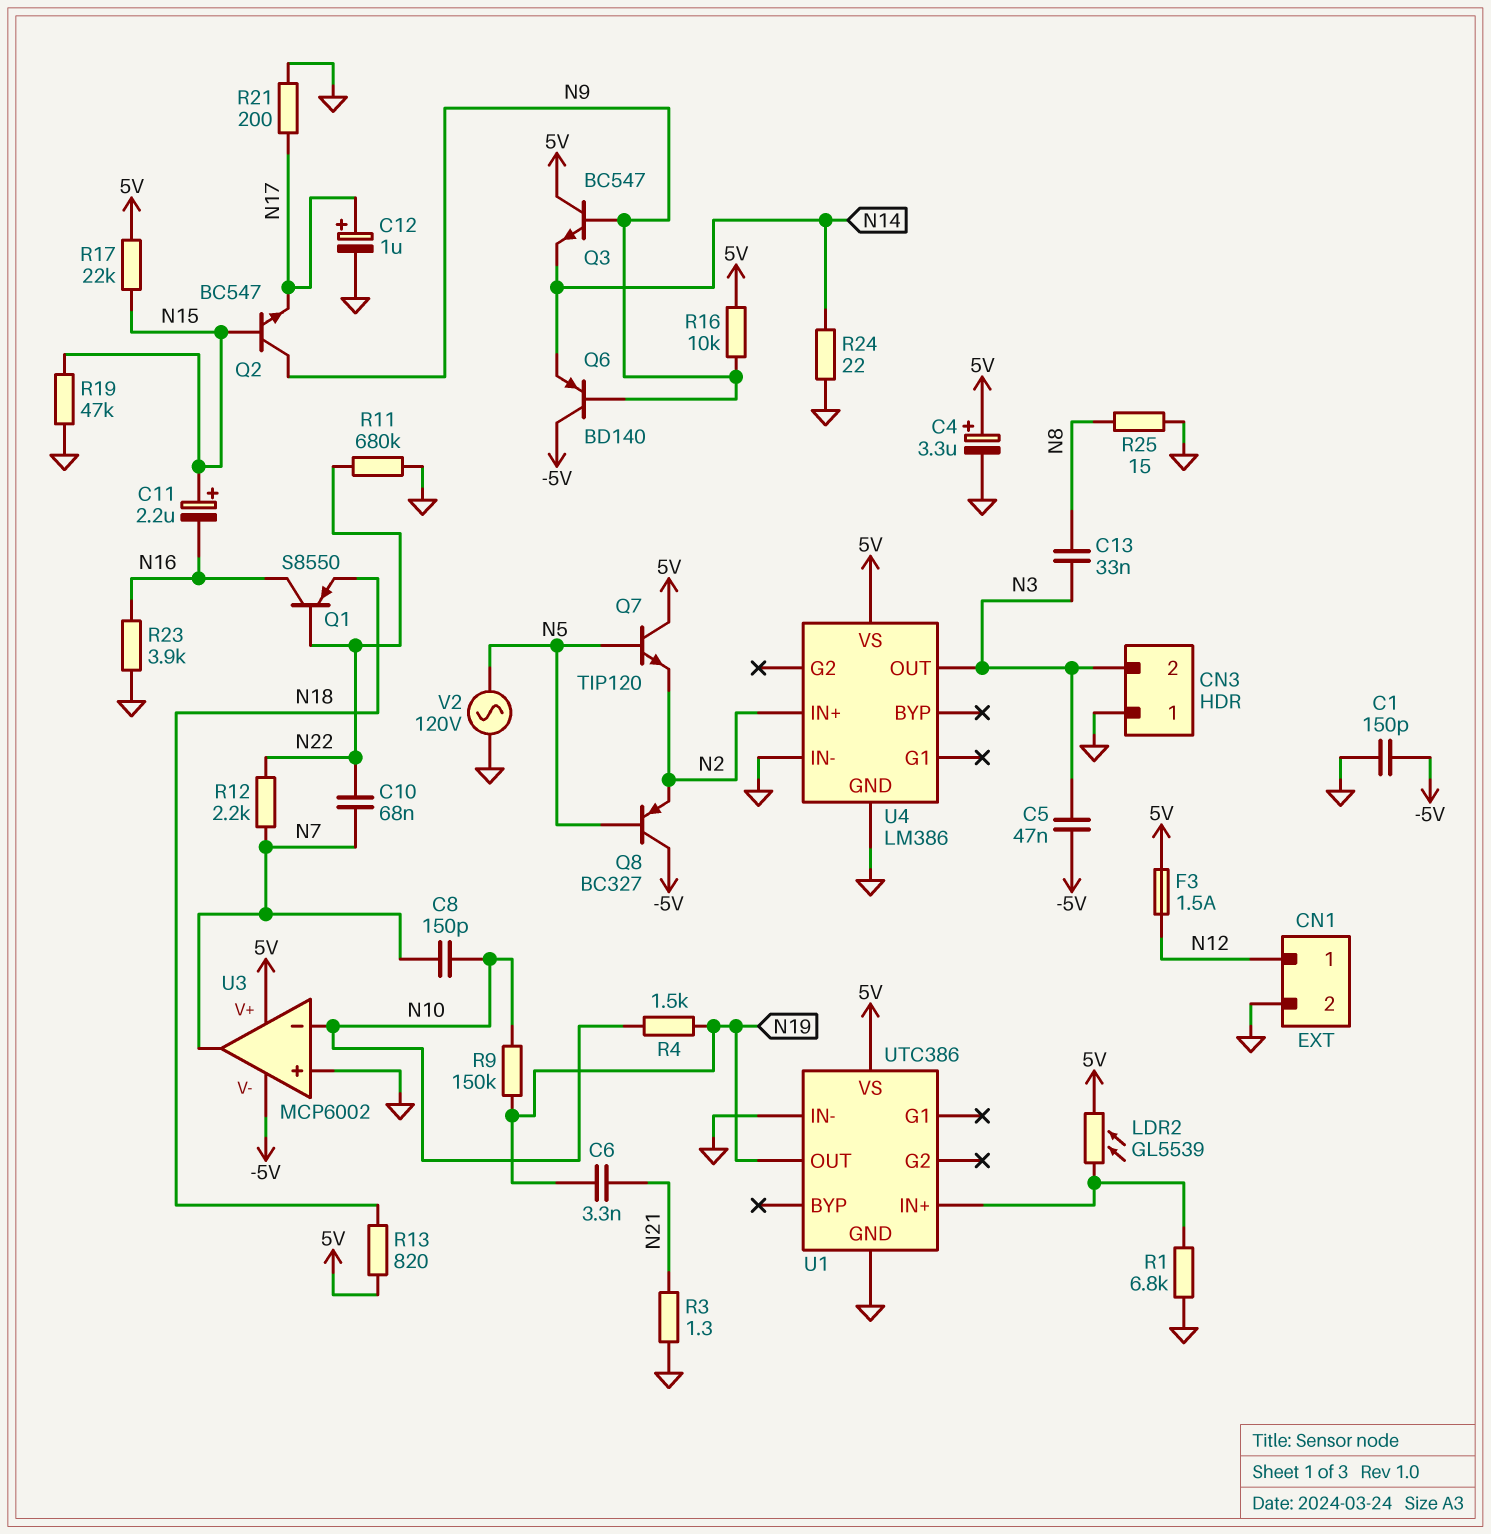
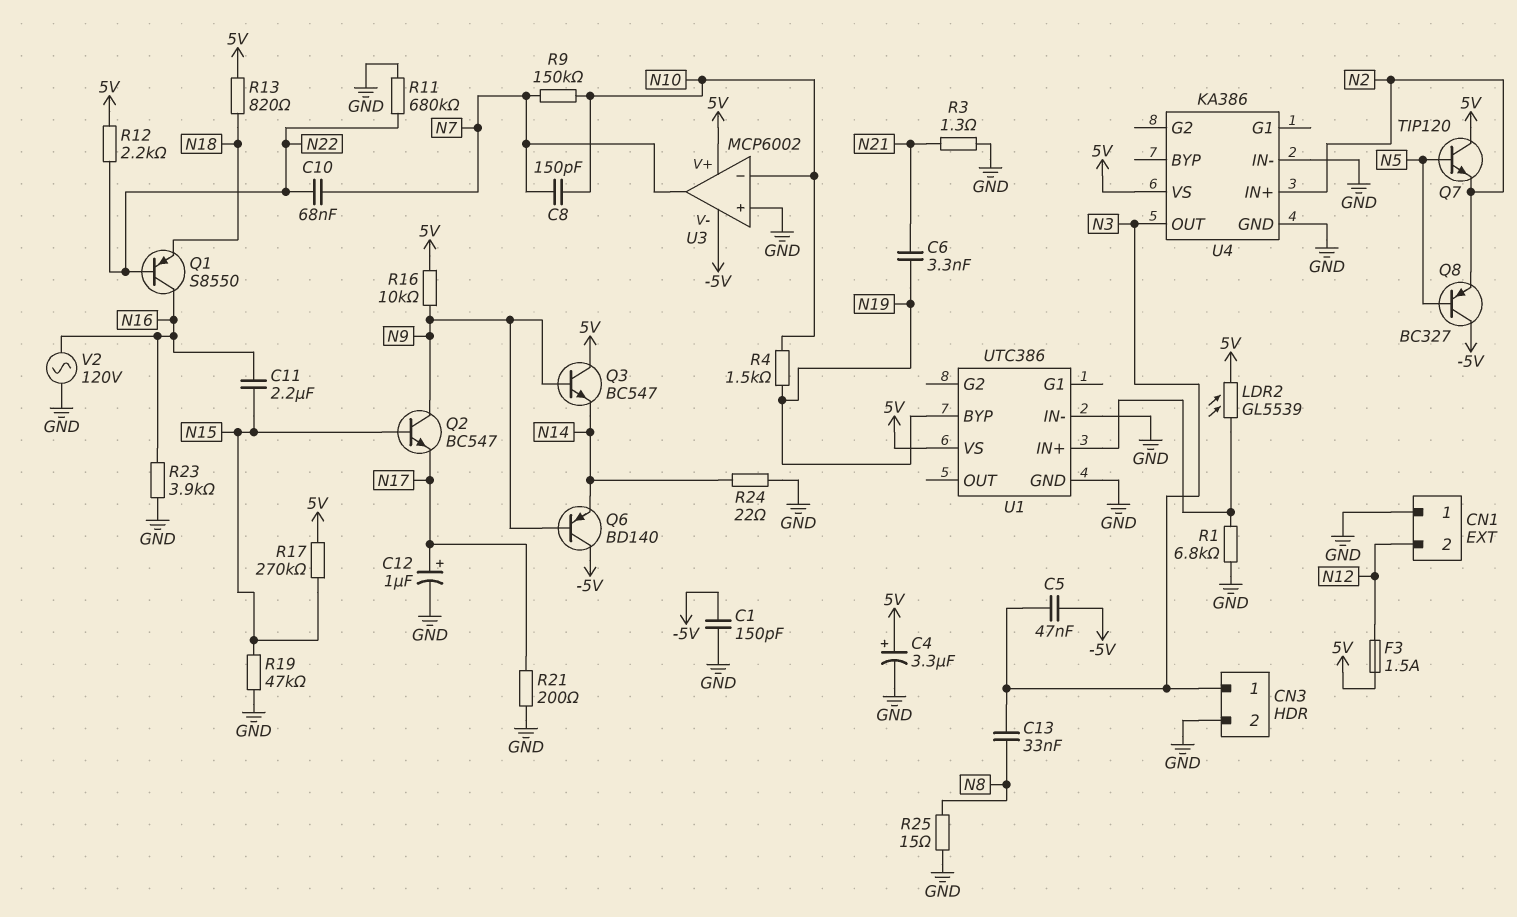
C11: 2.2uF (plus N15, minus N16) -> 2.2uF (N15, N16)
CN1 pin 1: N12 -> GND
CN1 pin 2: GND -> N12
CN3 pin 1: GND -> N3
CN3 pin 2: N3 -> GND
R9: 150k (N10, N19) -> 150k (N7, N10)
R12: 2.2k (N7, N22) -> 2.2k (5V, N22)
R17: 22k (5V, N15) -> 270k (5V, N15)
U1 pin BYP: none -> N19
U1 pin OUT: N19 -> none
U4: LM386 -> KA386
V2: AC 120V (GND, N5) -> AC 120V (GND, N16)

